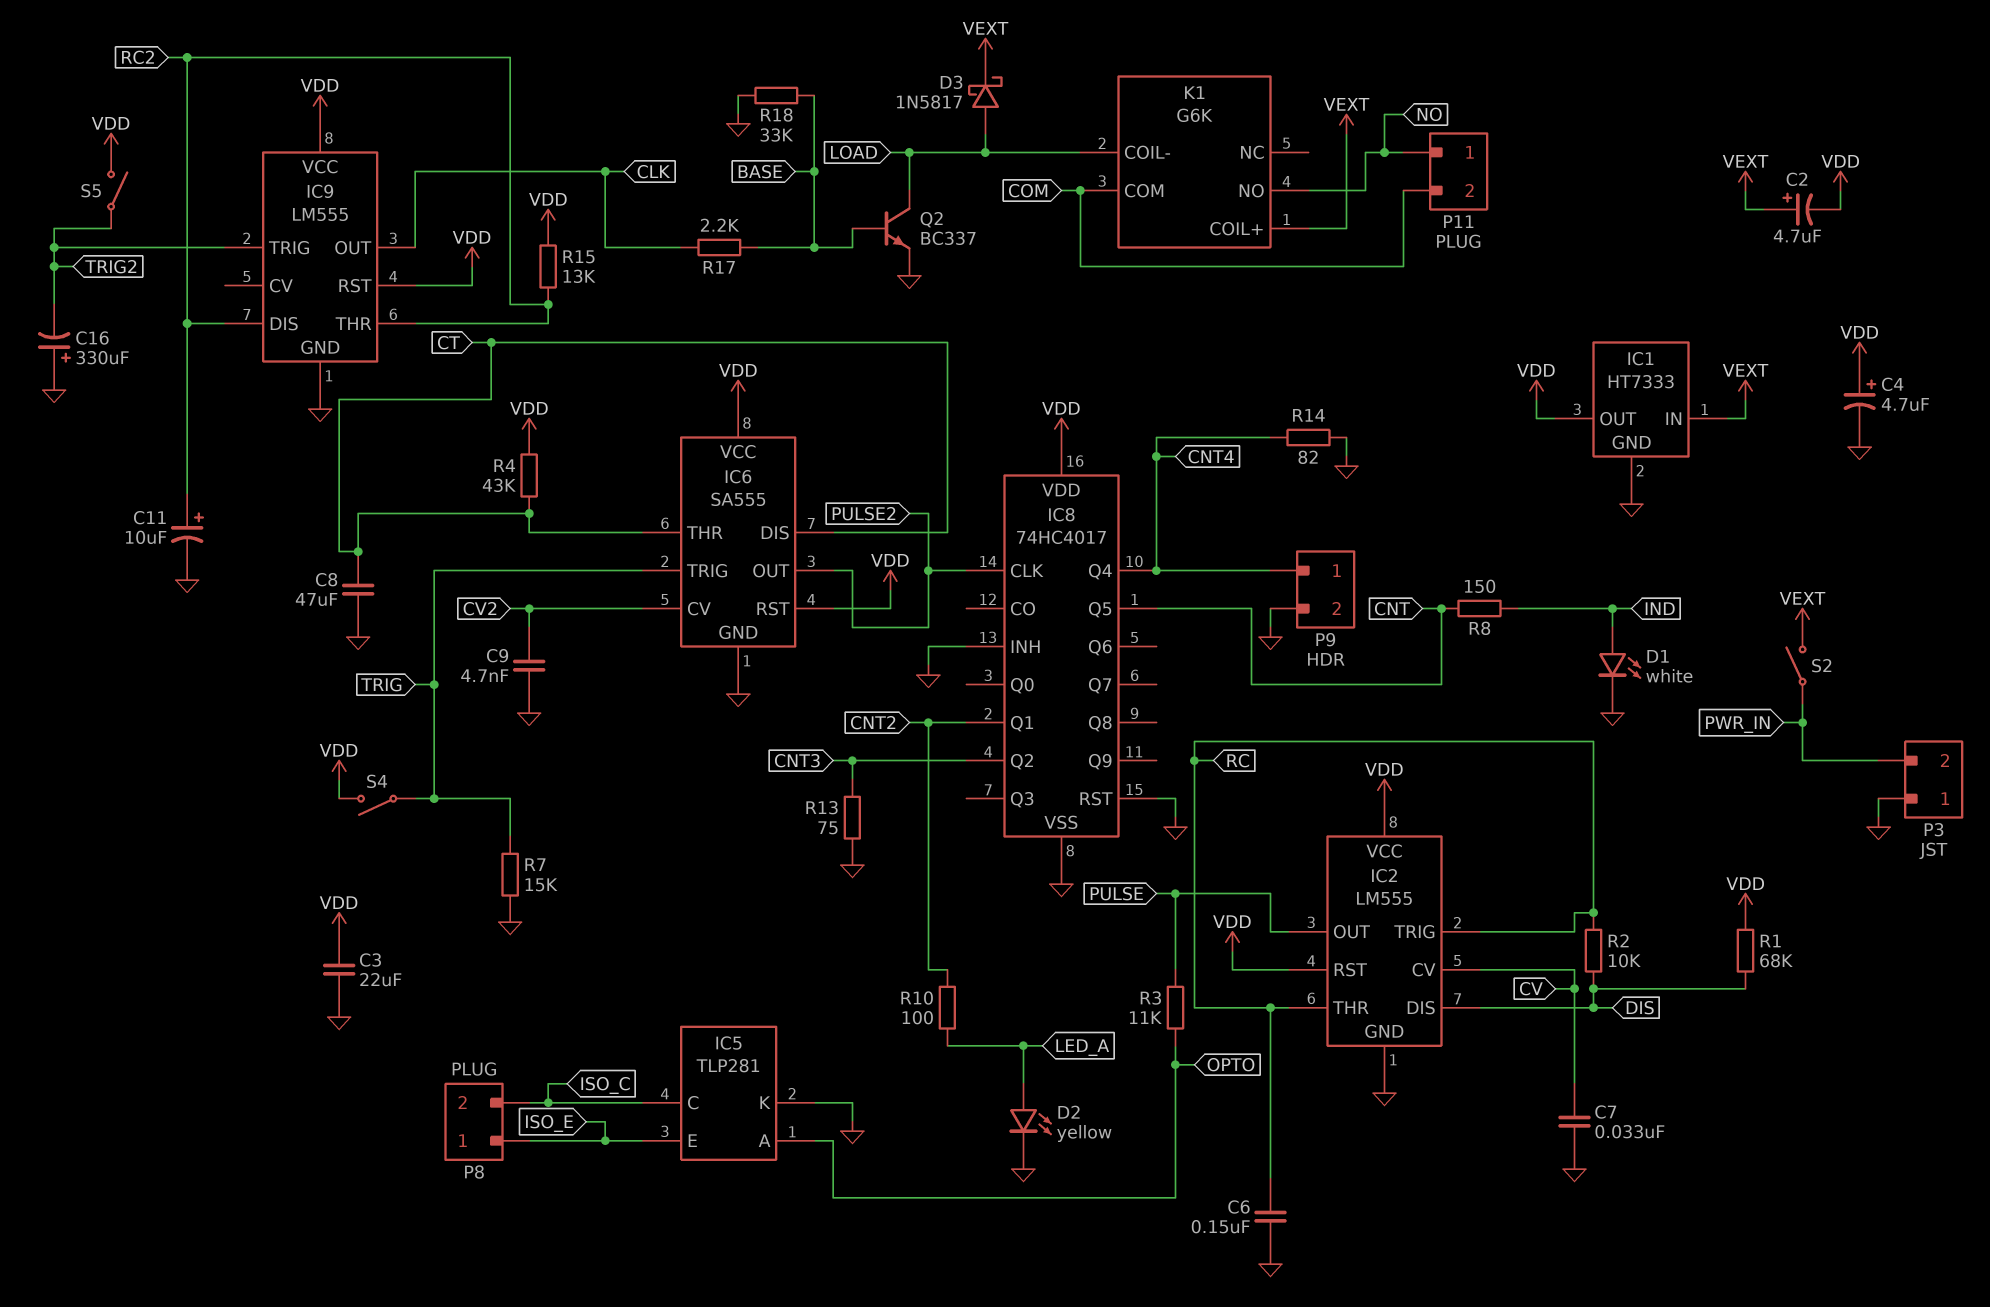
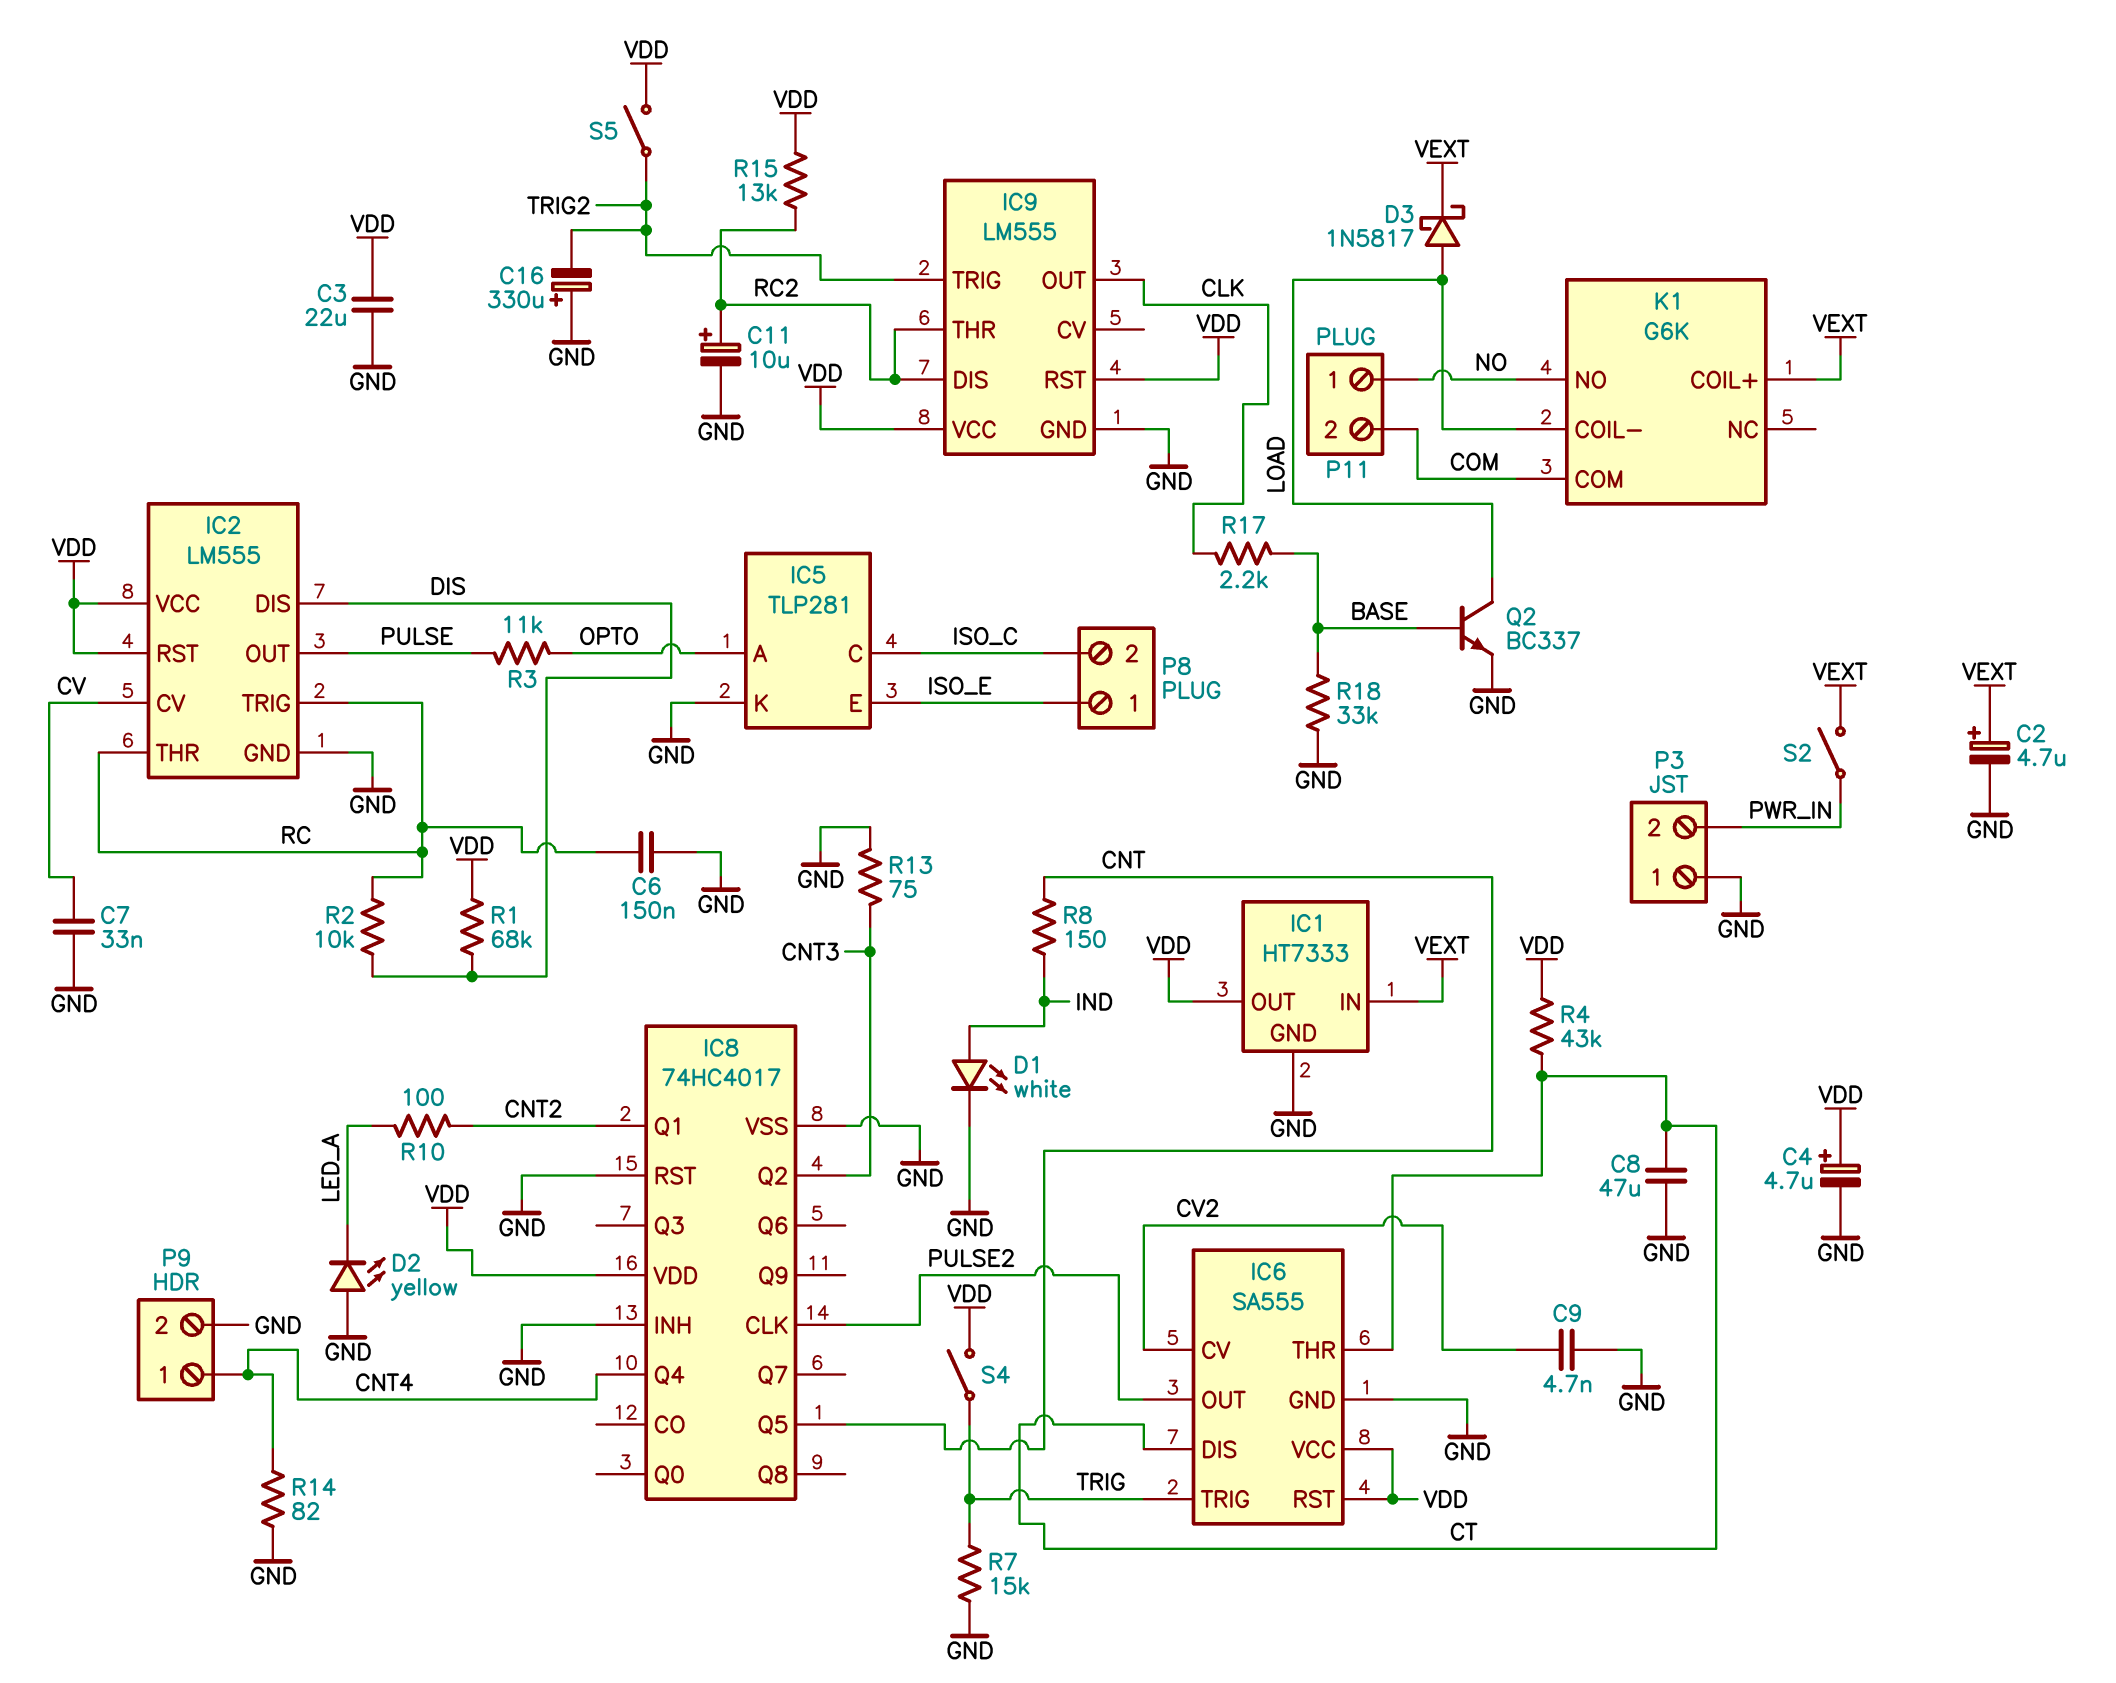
C2: 4.7uF (plus VEXT, minus VDD) -> 4.7uF (plus VEXT, minus GND)
D2: LED yellow (A LED_A, K GND) -> LED yellow (A GND, K LED_A)

